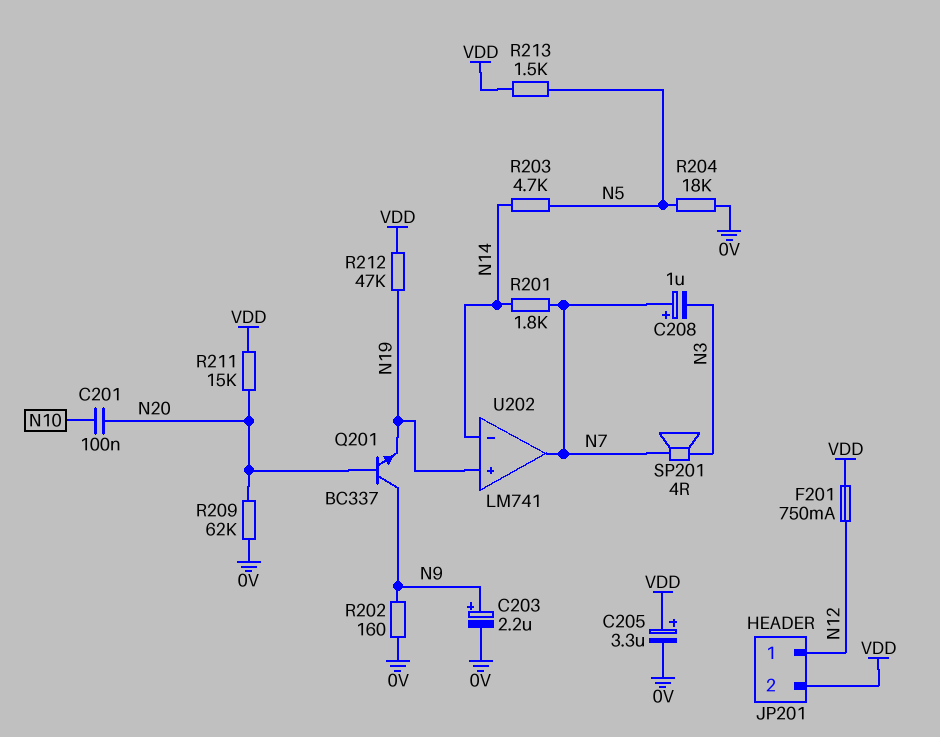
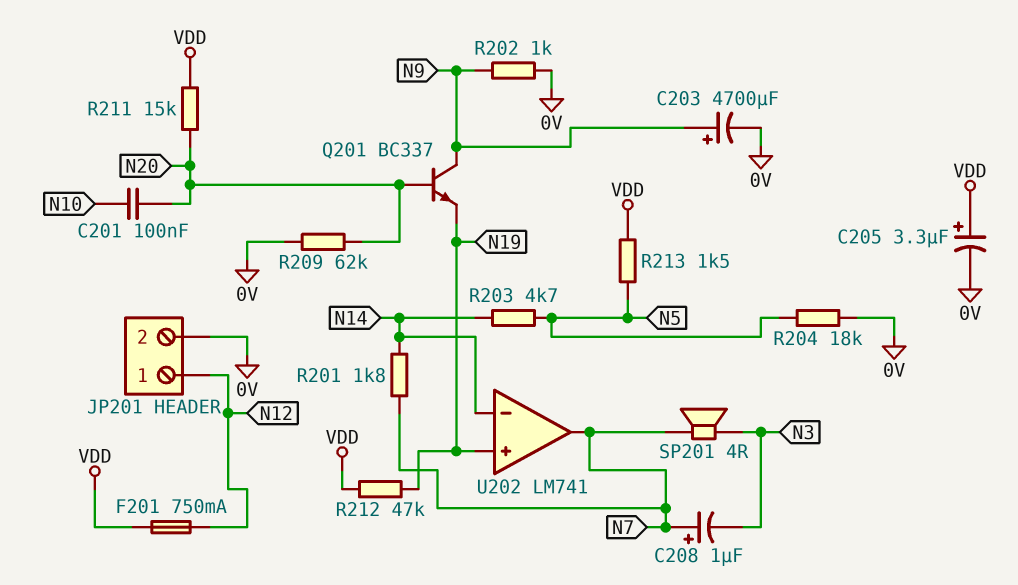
C203: 2.2uF (plus N9, minus 0V) -> 4700uF (plus N9, minus 0V)
JP201 pin 2: VDD -> 0V
R202: 160 (0V, N9) -> 1k (0V, N9)

